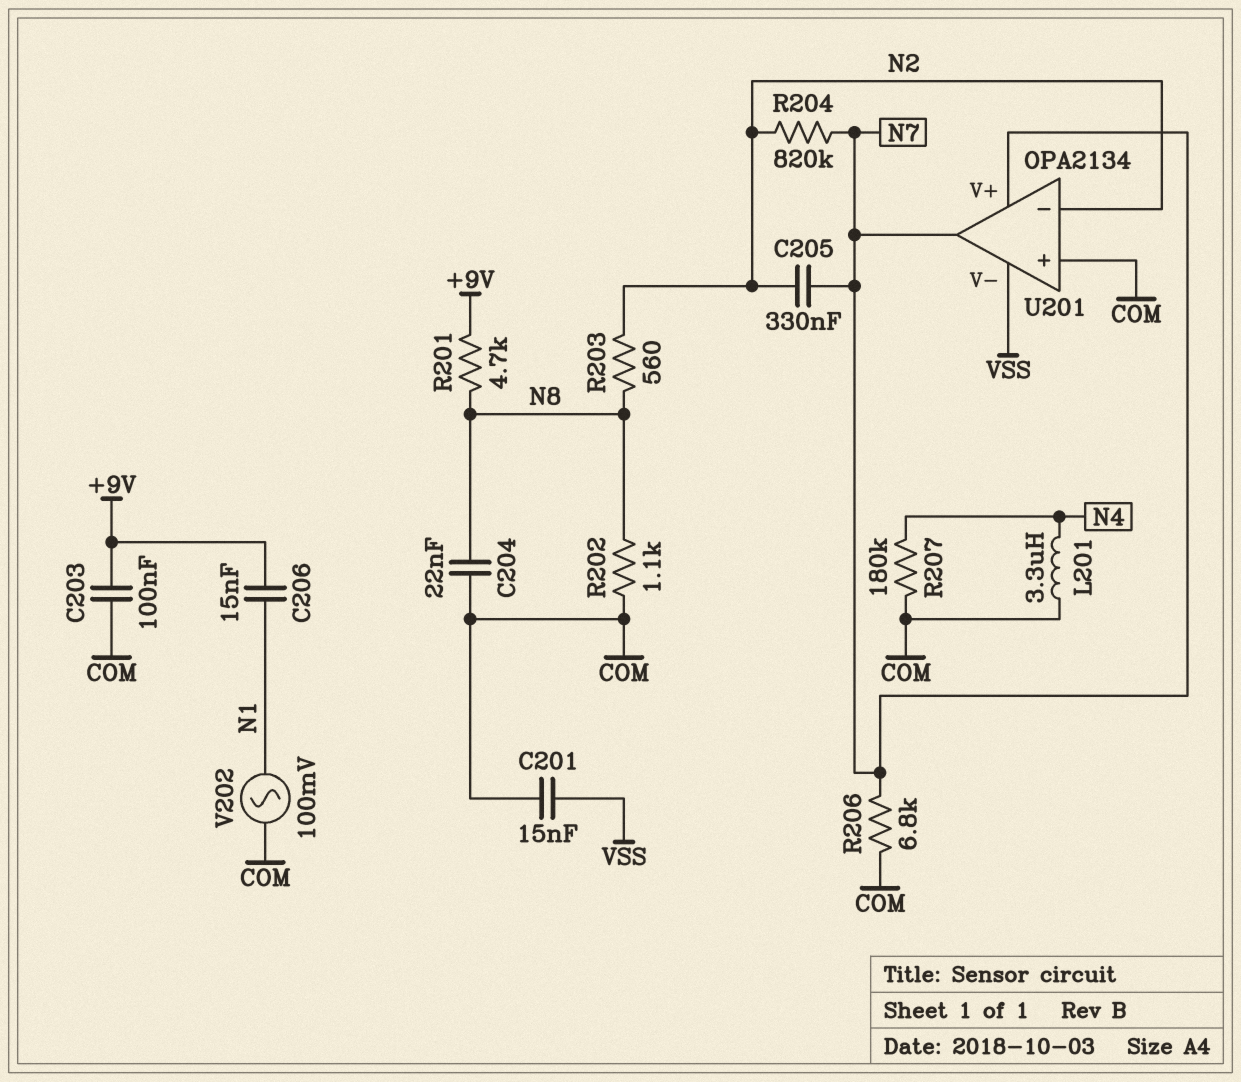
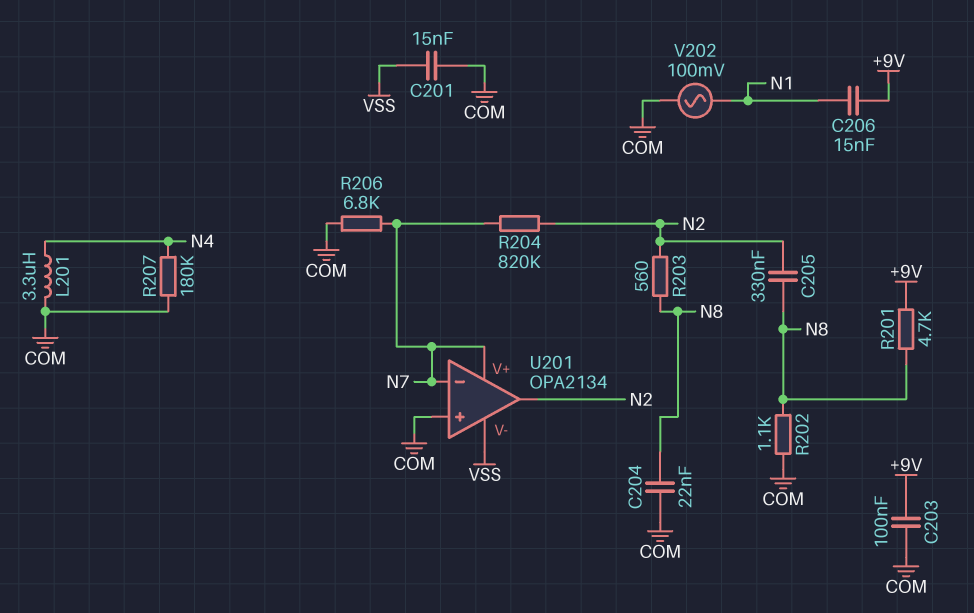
C205: 330nF (N2, N7) -> 330nF (N2, N8)
U201 pin in-: N2 -> N7
U201 pin out: N7 -> N2

